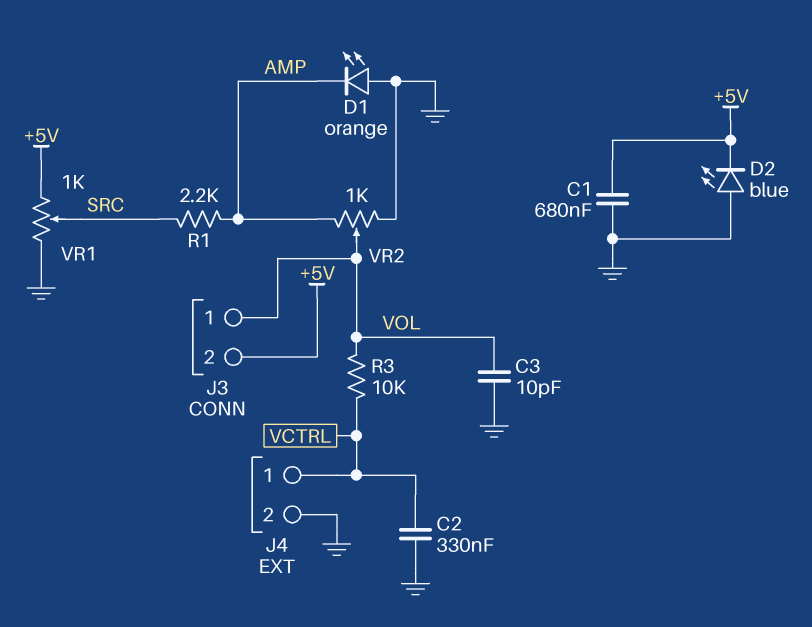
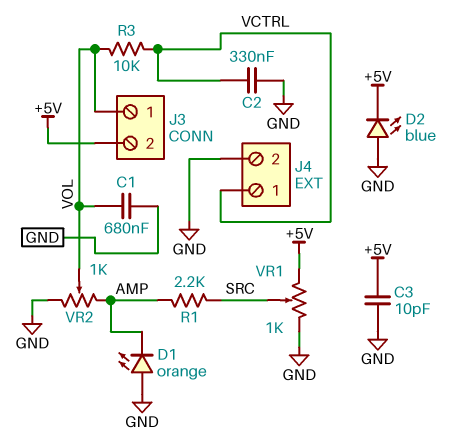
C1: 680nF (+5V, GND) -> 680nF (GND, VOL)
C3: 10pF (GND, VOL) -> 10pF (+5V, GND)

